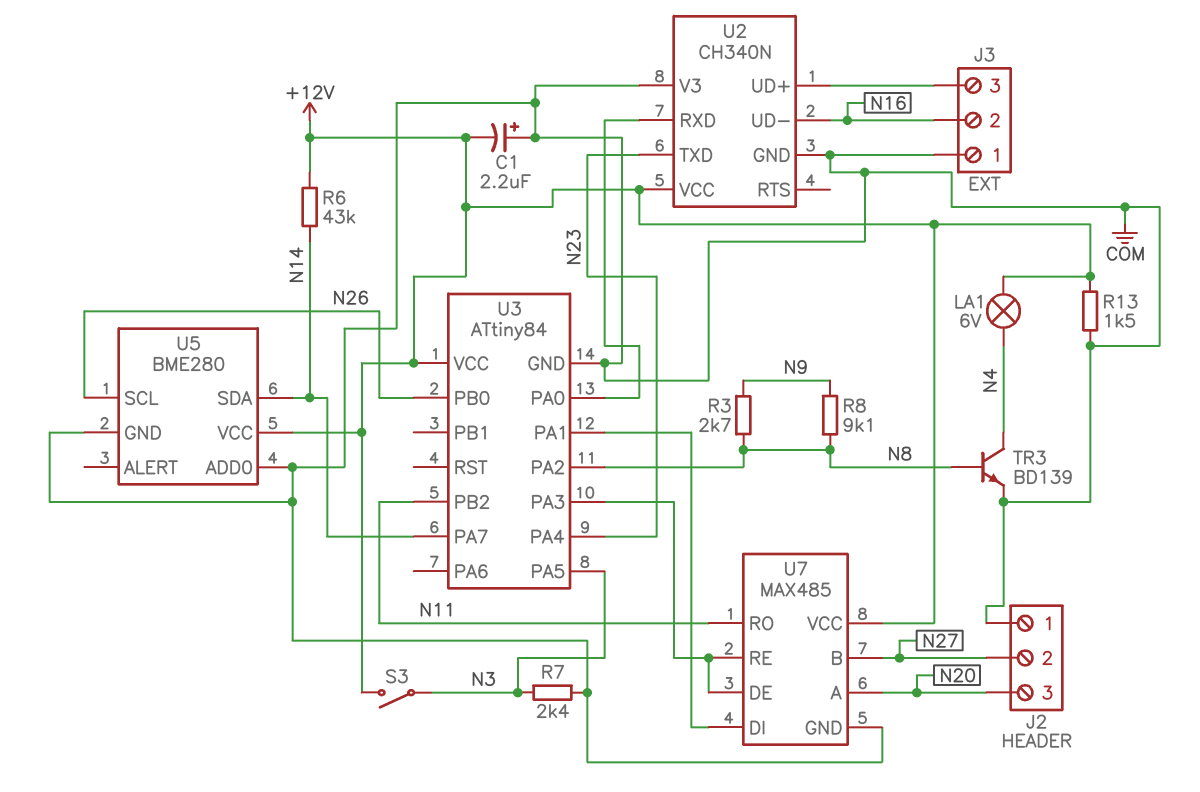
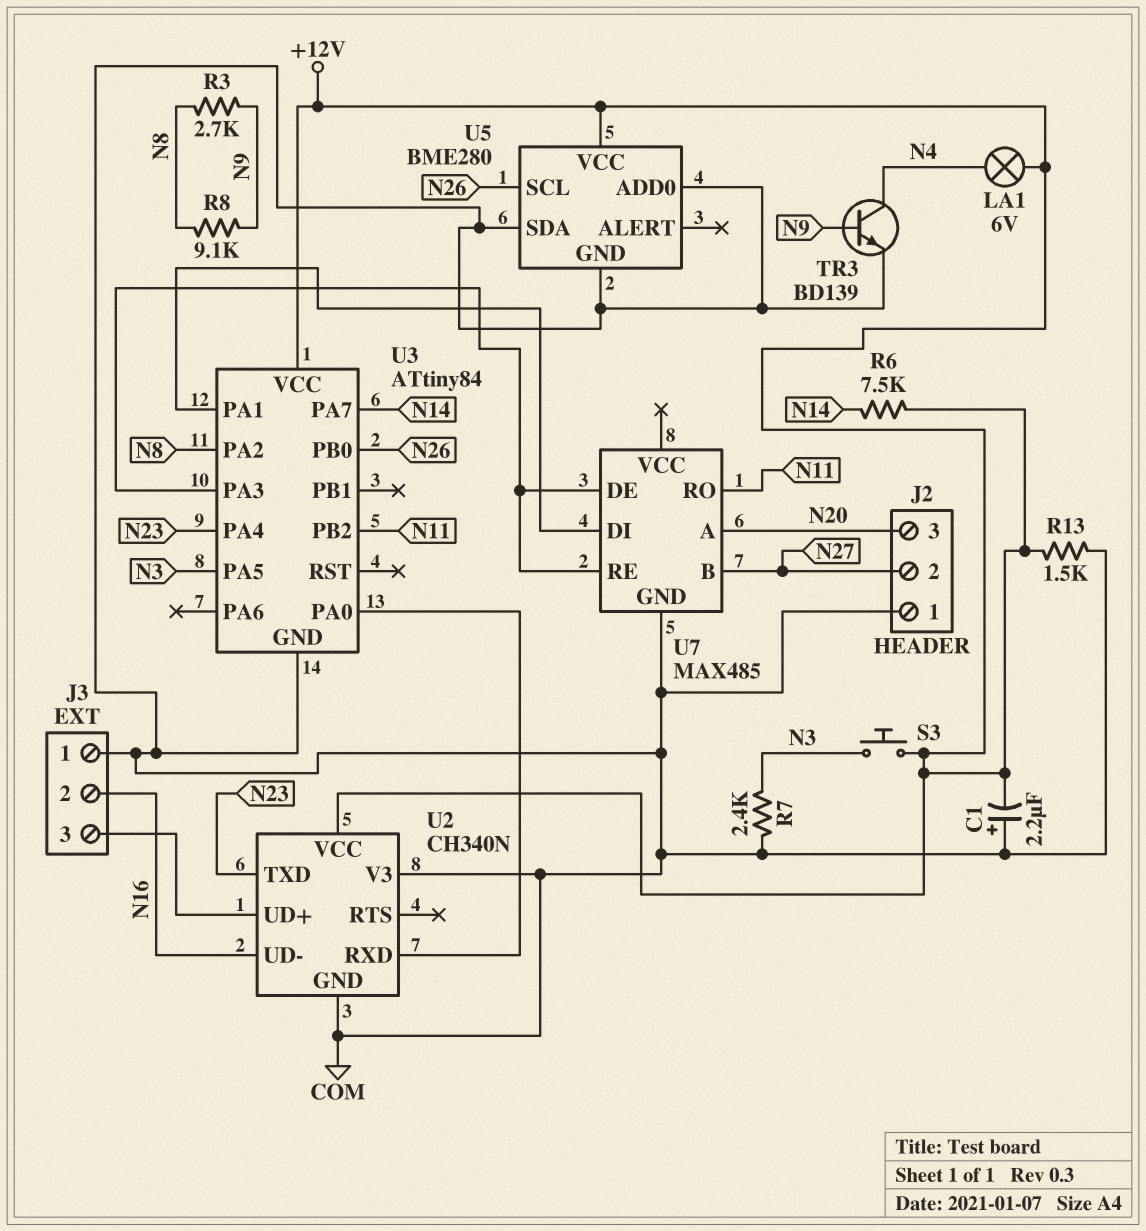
R6: 43k (+12V, N14) -> 7.5k (+12V, N14)
S3: switch (+12V, N3) -> button (+12V, N3)
TR3: NPN BD139 (B N8, C N4, E COM) -> NPN BD139 (B N9, C N4, E COM)
U5 pin SDA: N14 -> COM
U7 pin VCC: +12V -> none

